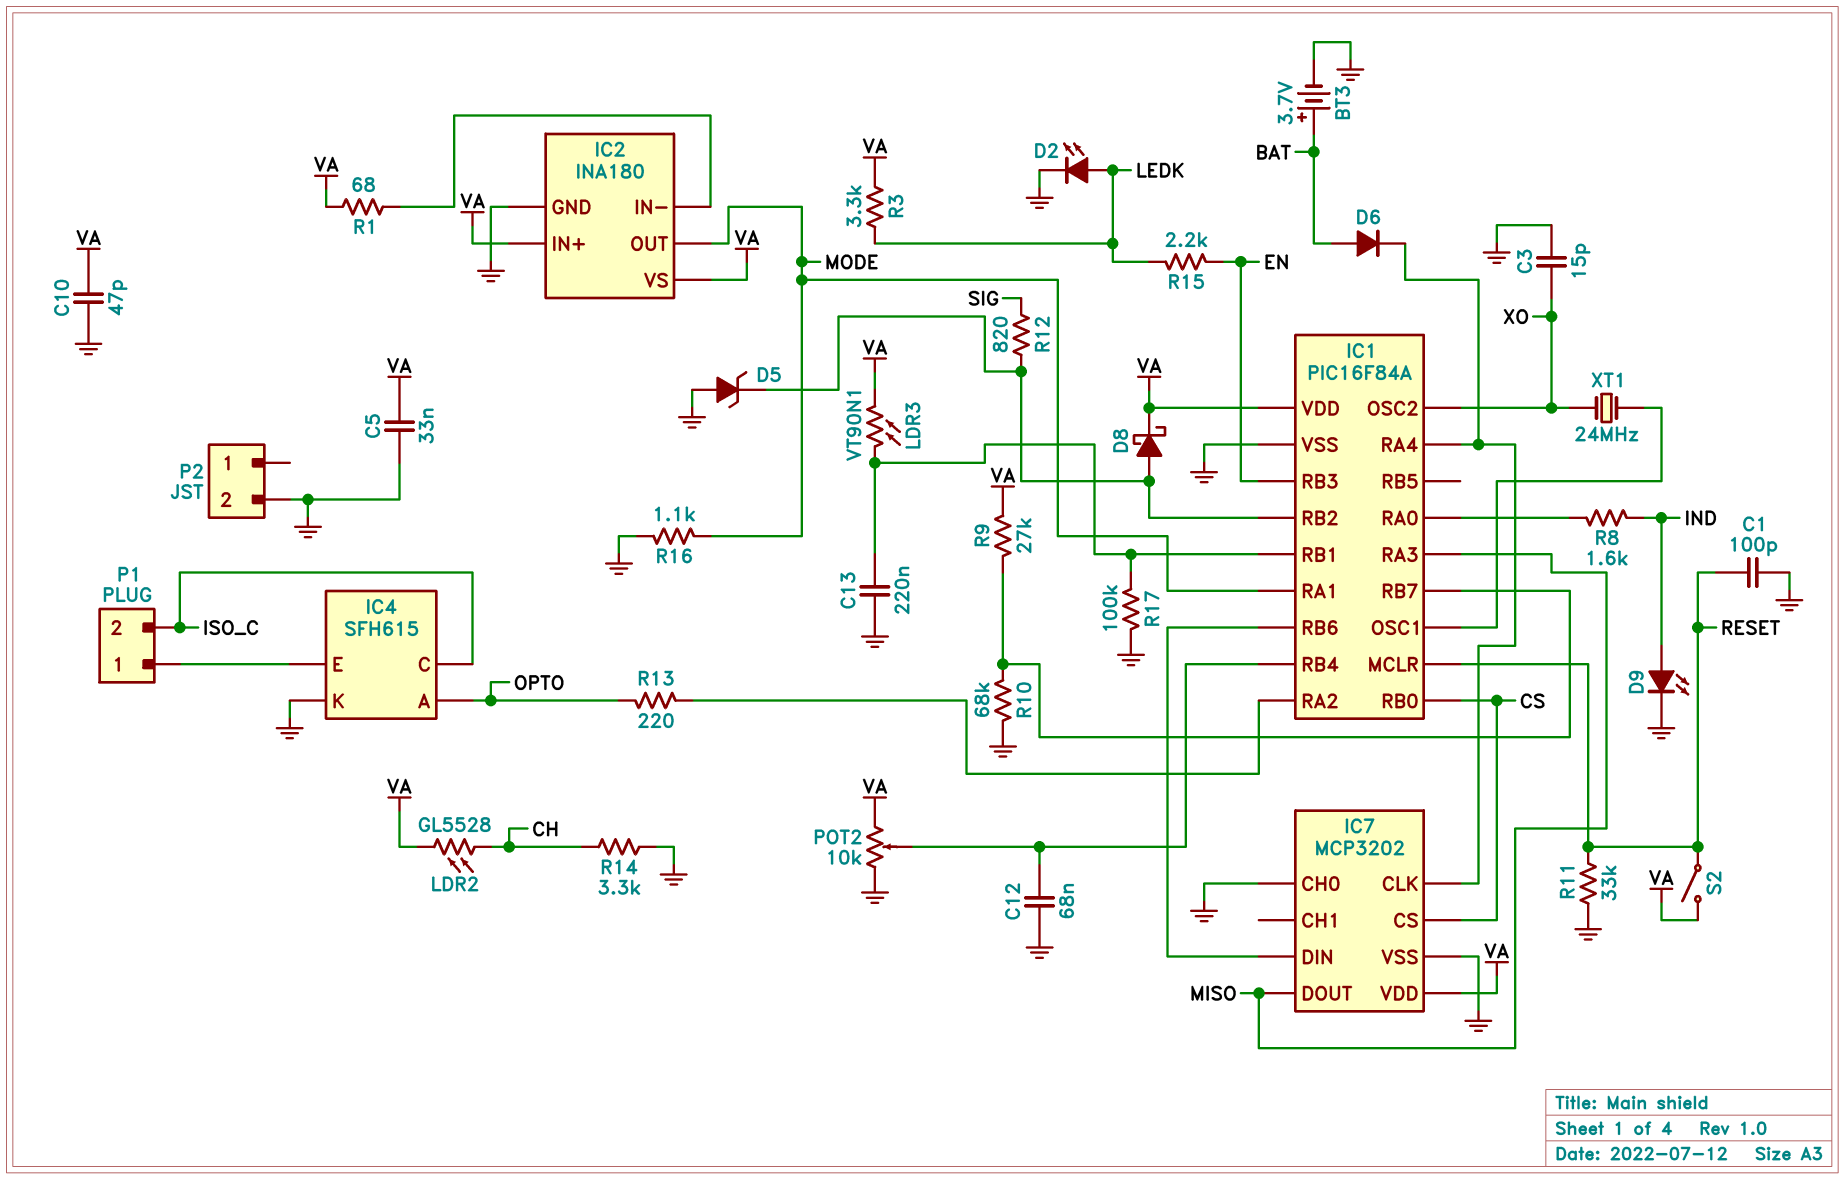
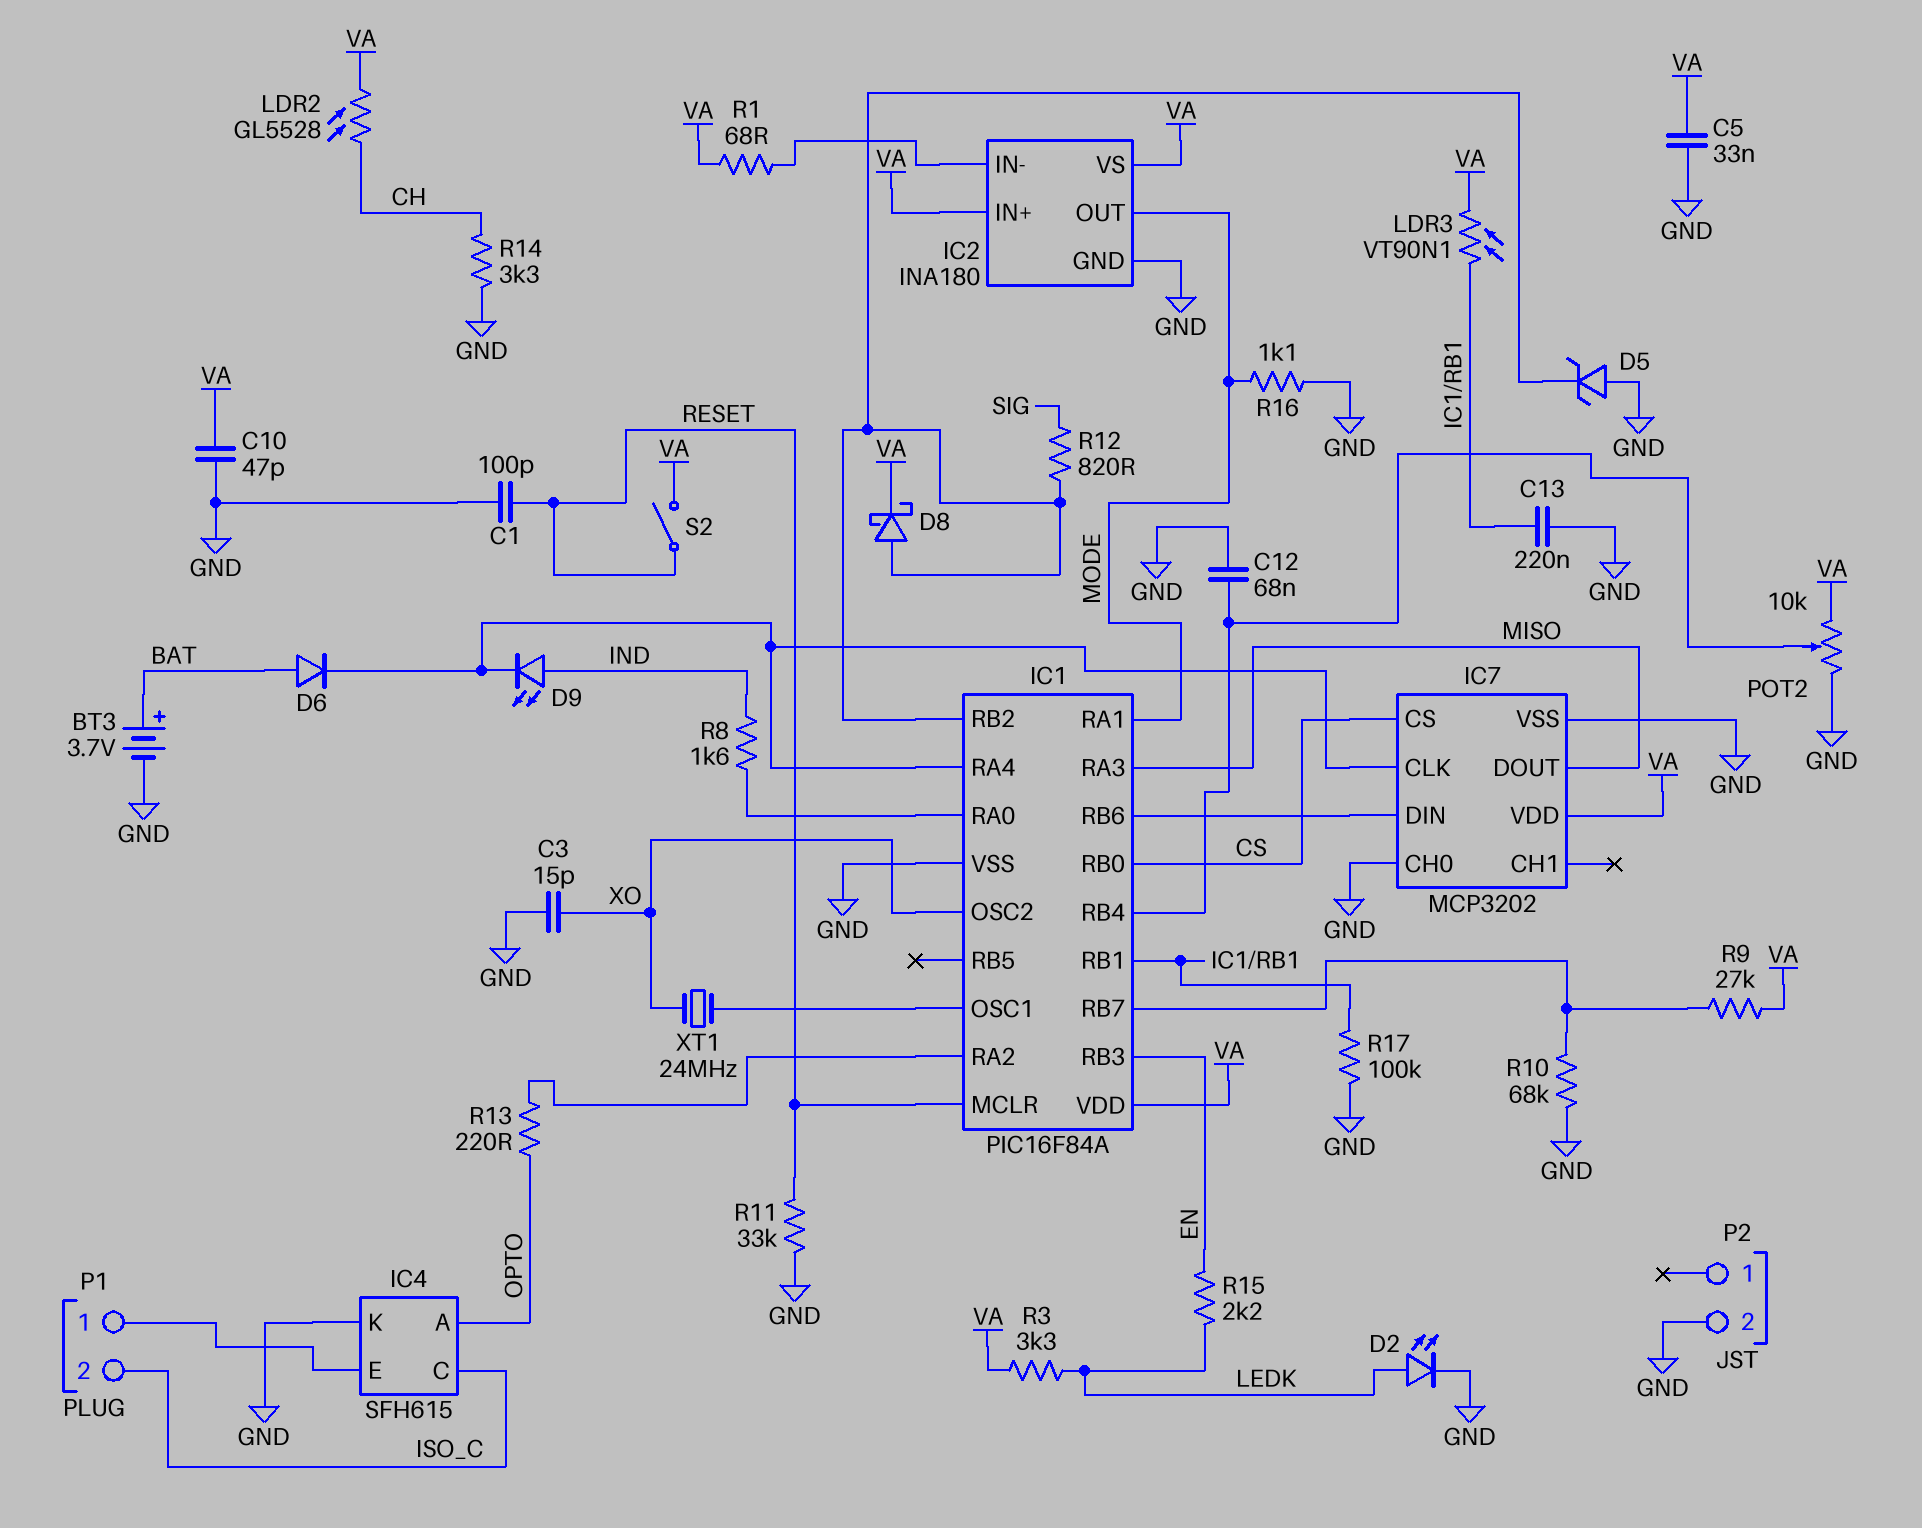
D9: LED (A IND, K GND) -> LED (A IND, K IC1/RA4)

